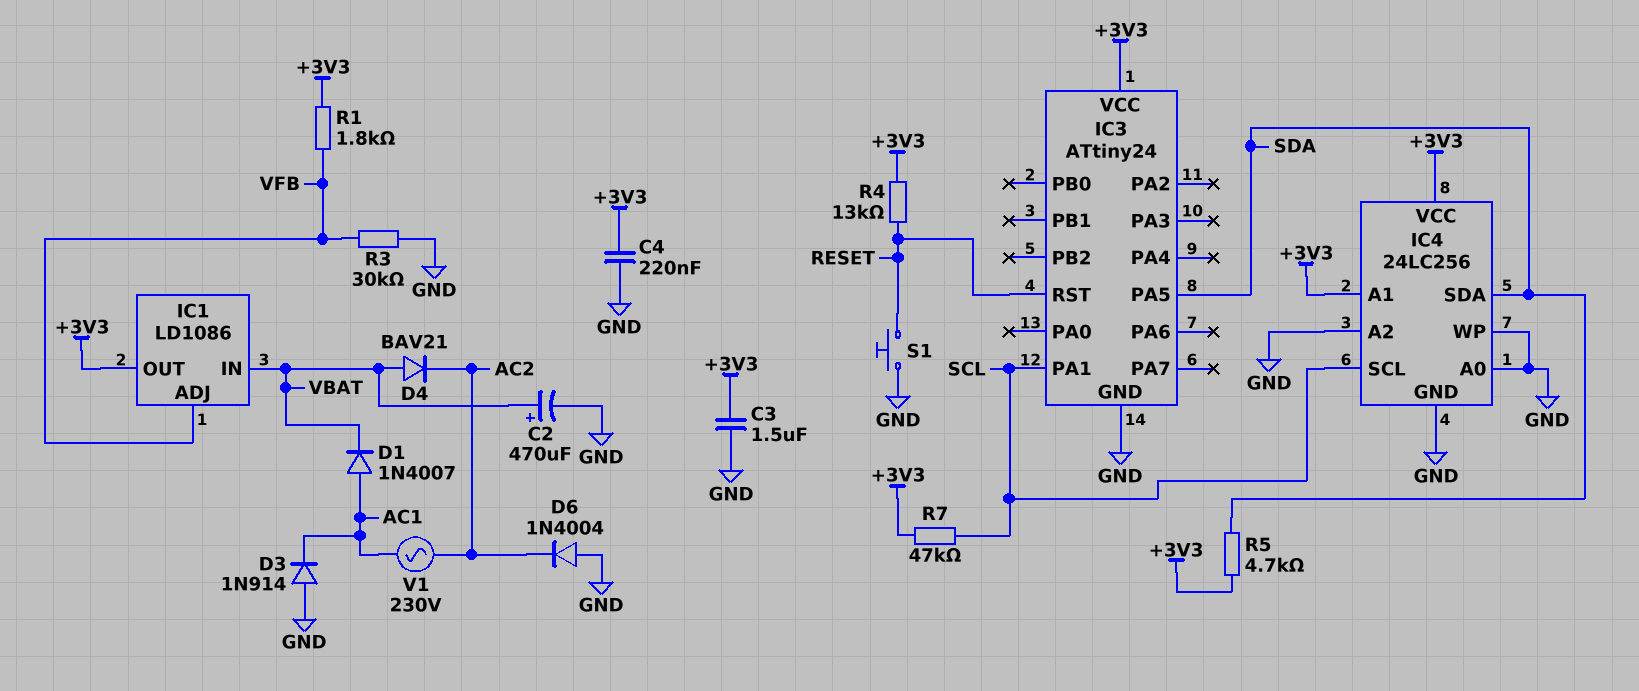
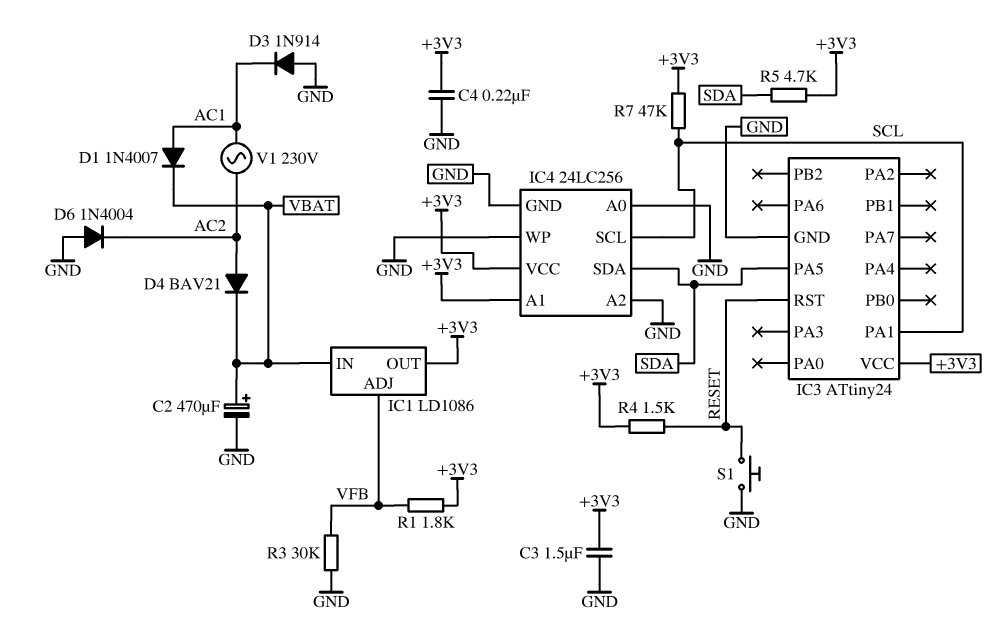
D4: diode BAV21 (A VBAT, K AC2) -> diode BAV21 (A AC2, K VBAT)
R4: 13k (+3V3, RESET) -> 1.5k (+3V3, RESET)

